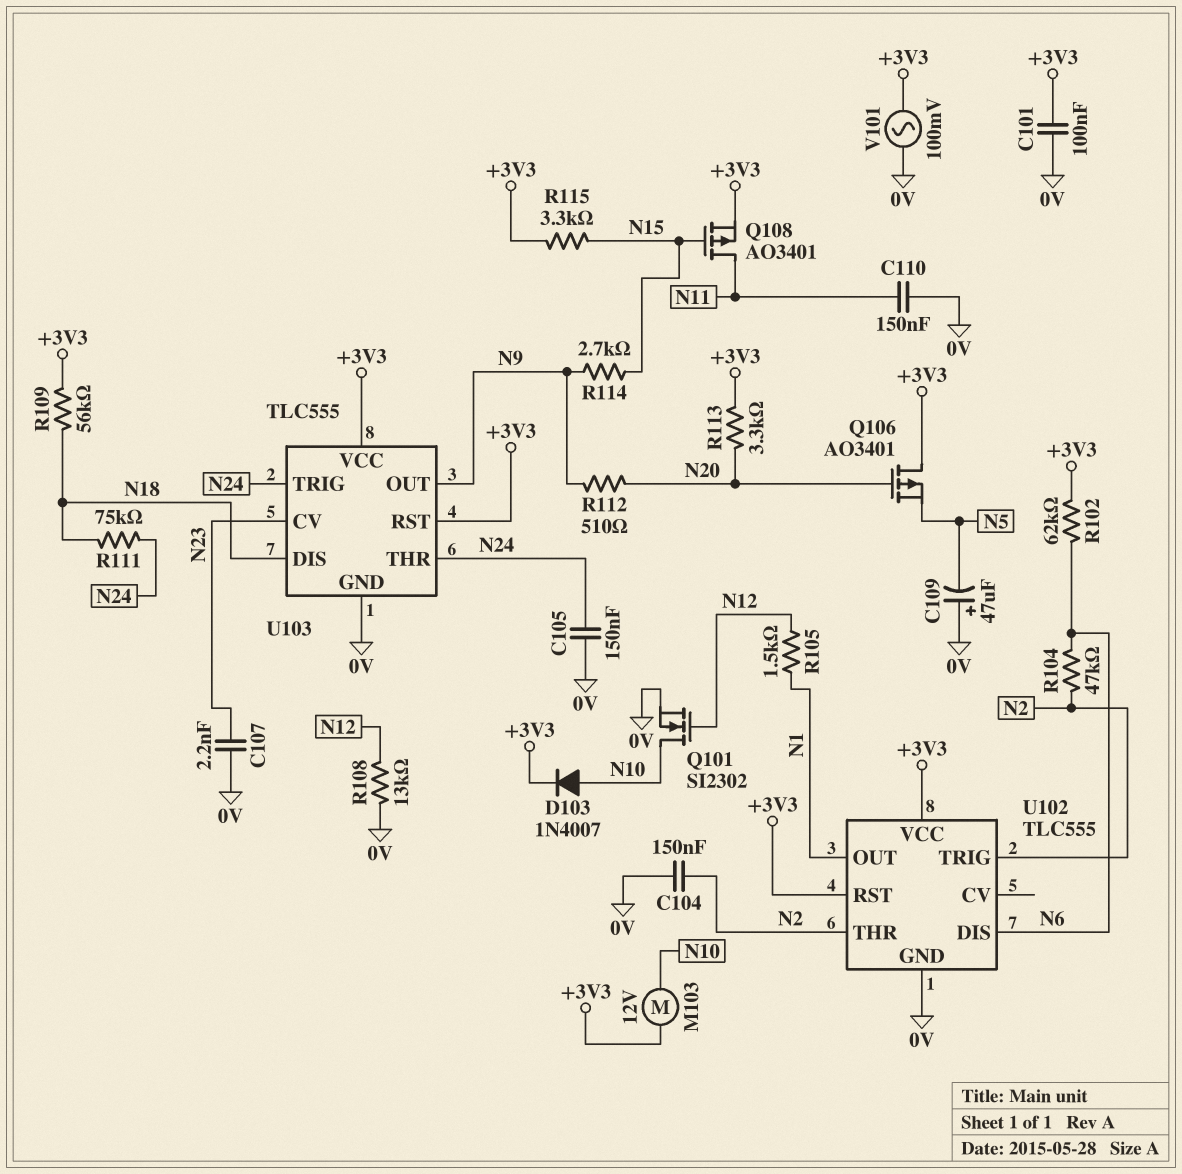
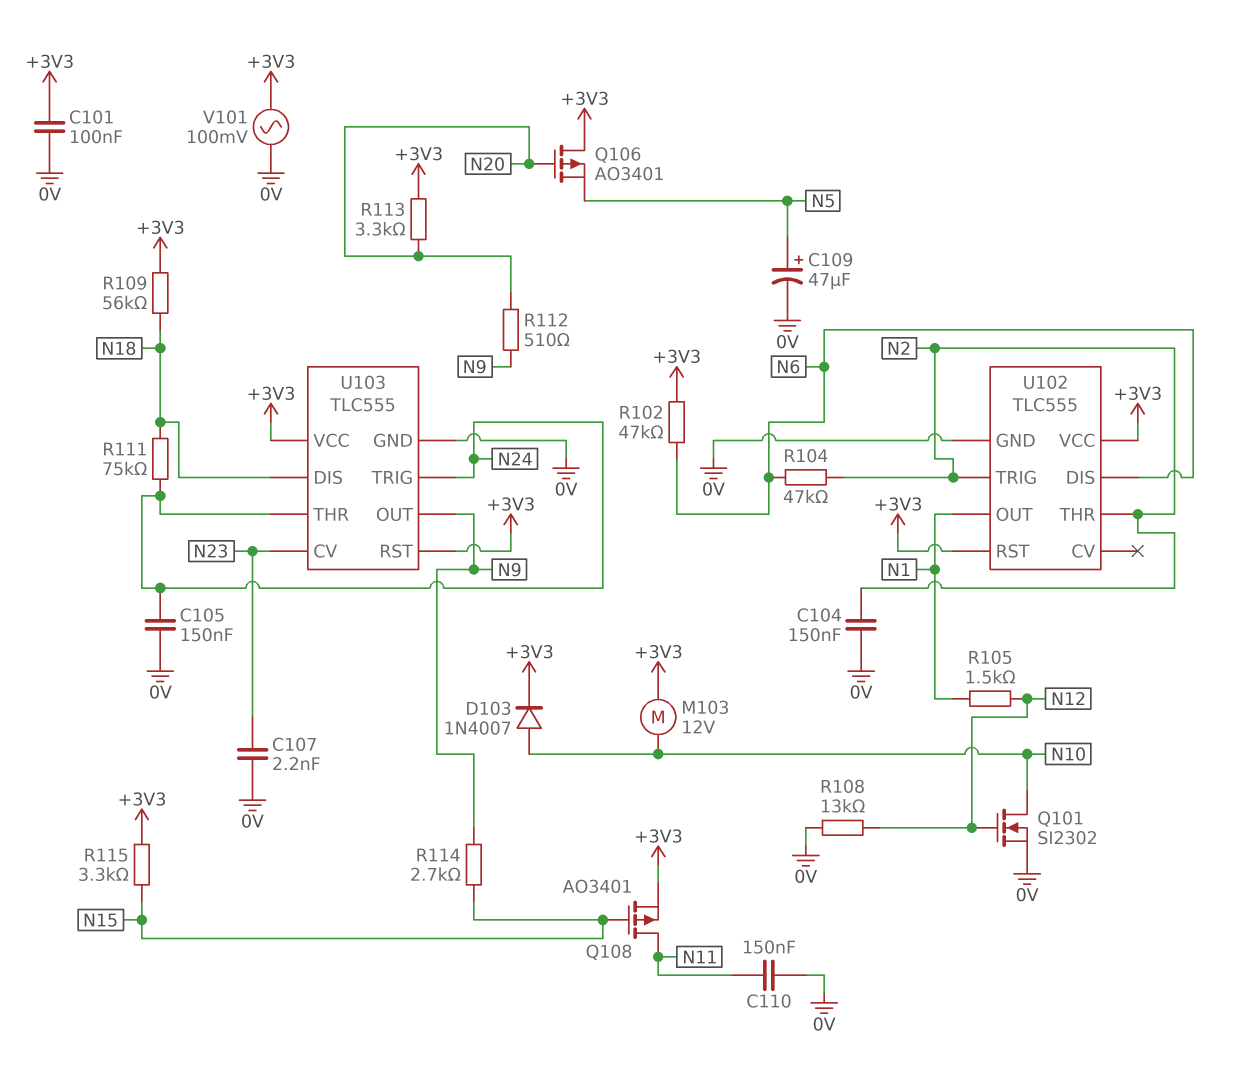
C109: 47uF (plus 0V, minus N5) -> 47uF (plus N5, minus 0V)
R102: 62k (+3V3, N6) -> 47k (+3V3, N6)

